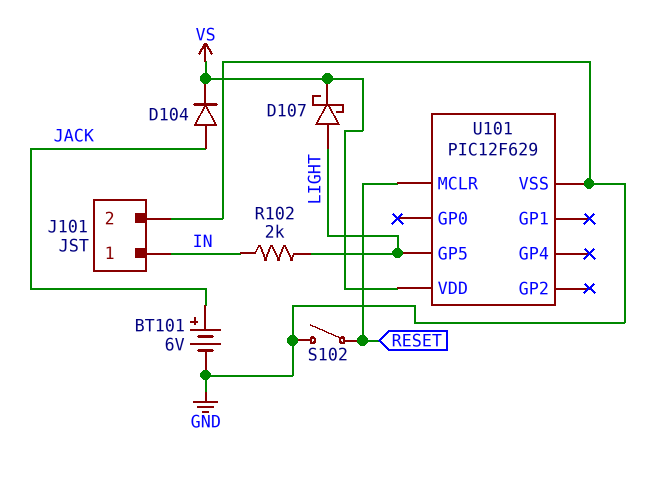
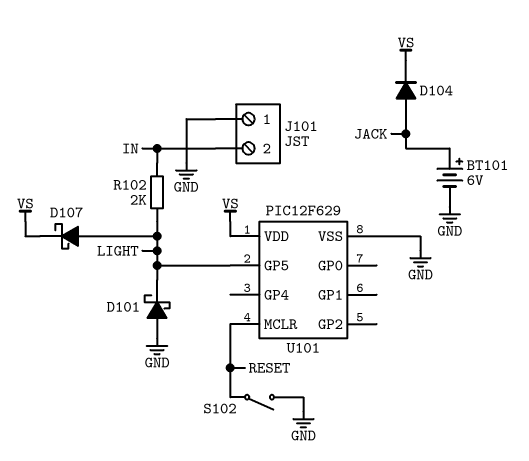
D101: none -> schottky (A GND, K LIGHT)
J101 pin 1: IN -> GND
J101 pin 2: GND -> IN

